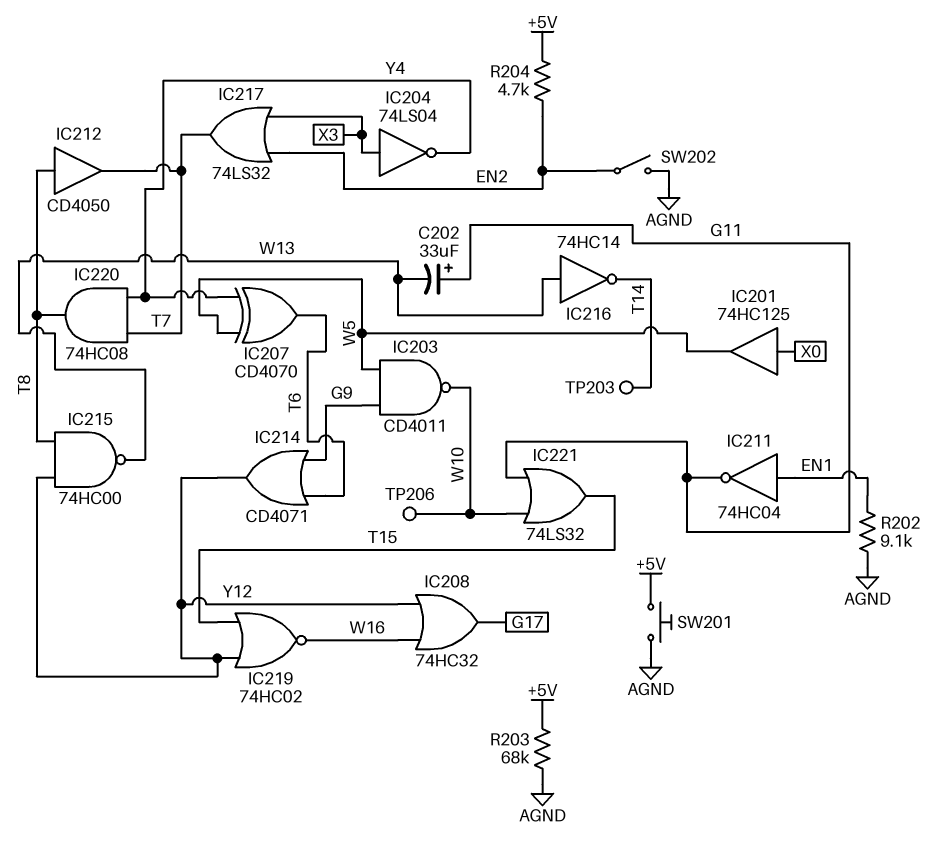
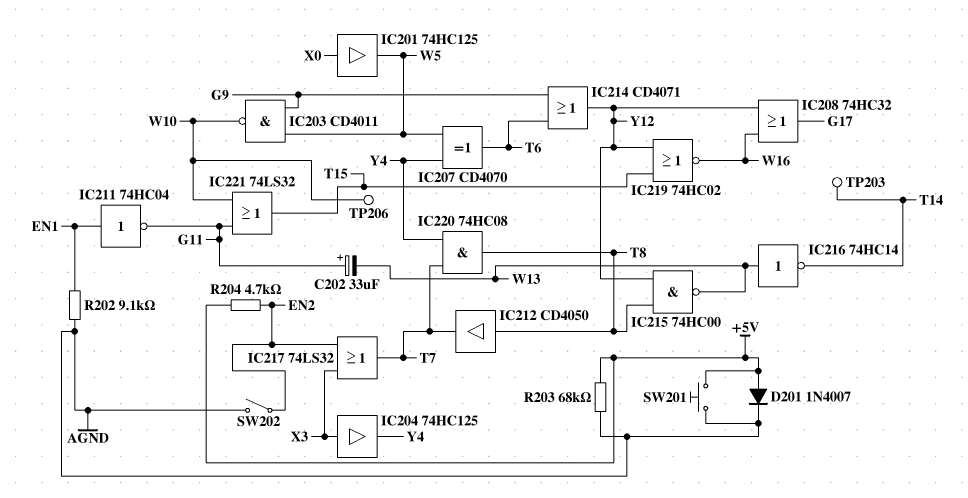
D201: none -> diode 1N4007 (A +5V, K AGND)
IC204: NOT 74LS04 (in X3, out Y4) -> buffer 74HC125 (in X3, out Y4)

